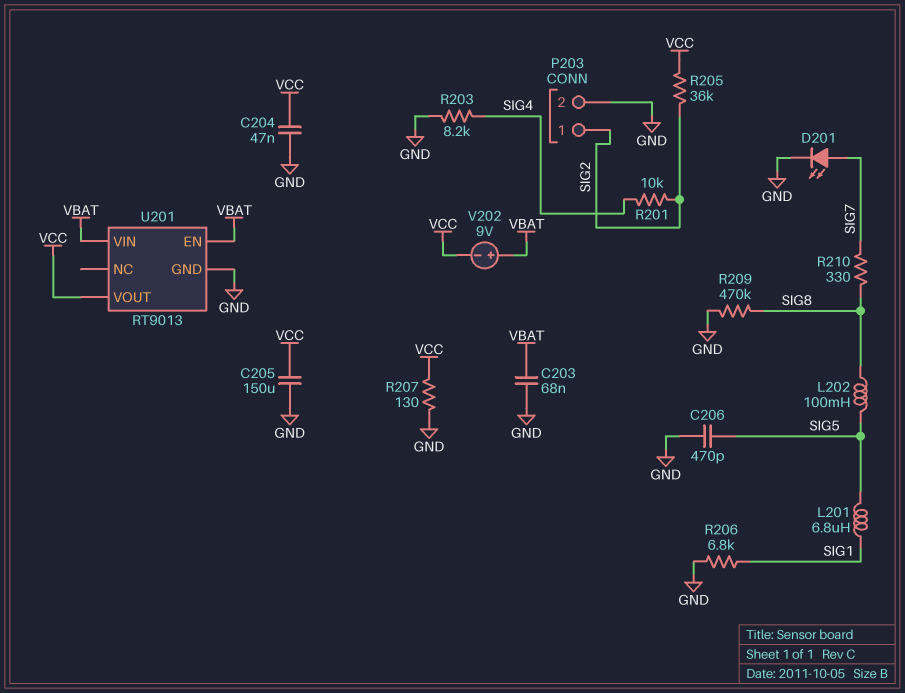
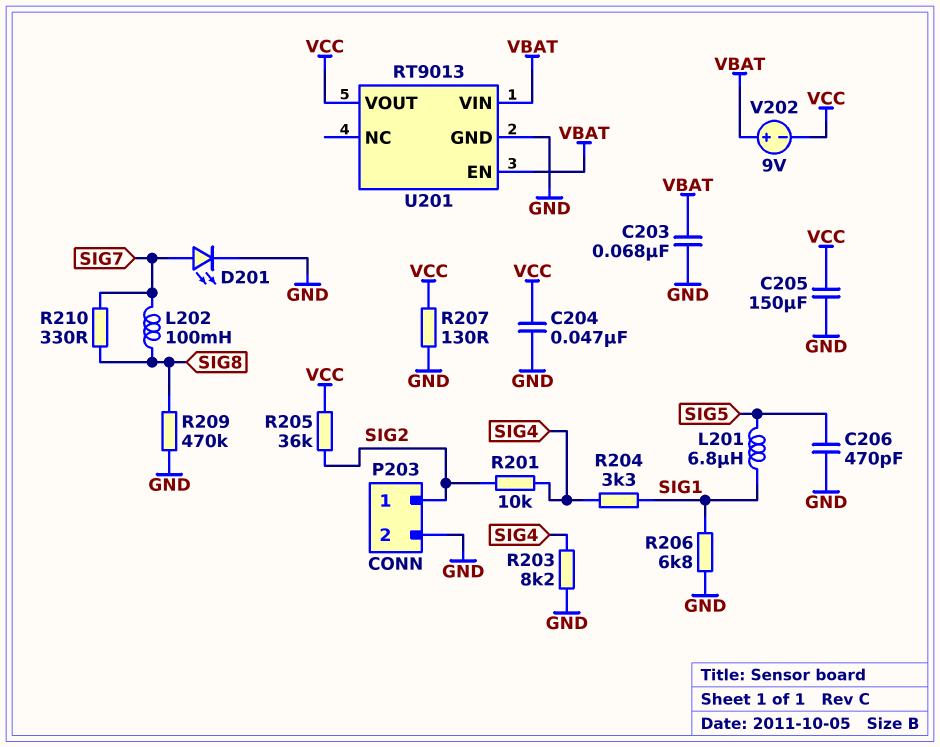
L202: 100mH (SIG5, SIG8) -> 100mH (SIG7, SIG8)
R204: none -> 3.3k (SIG1, SIG4)

